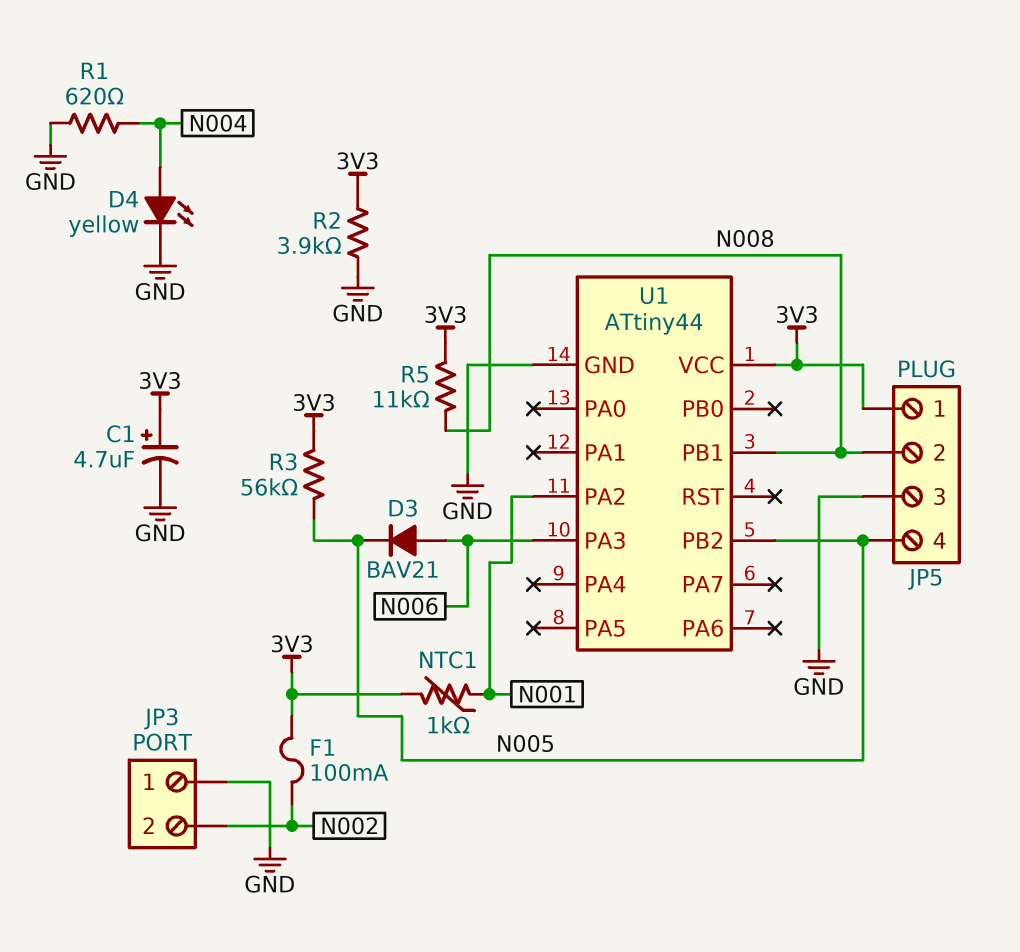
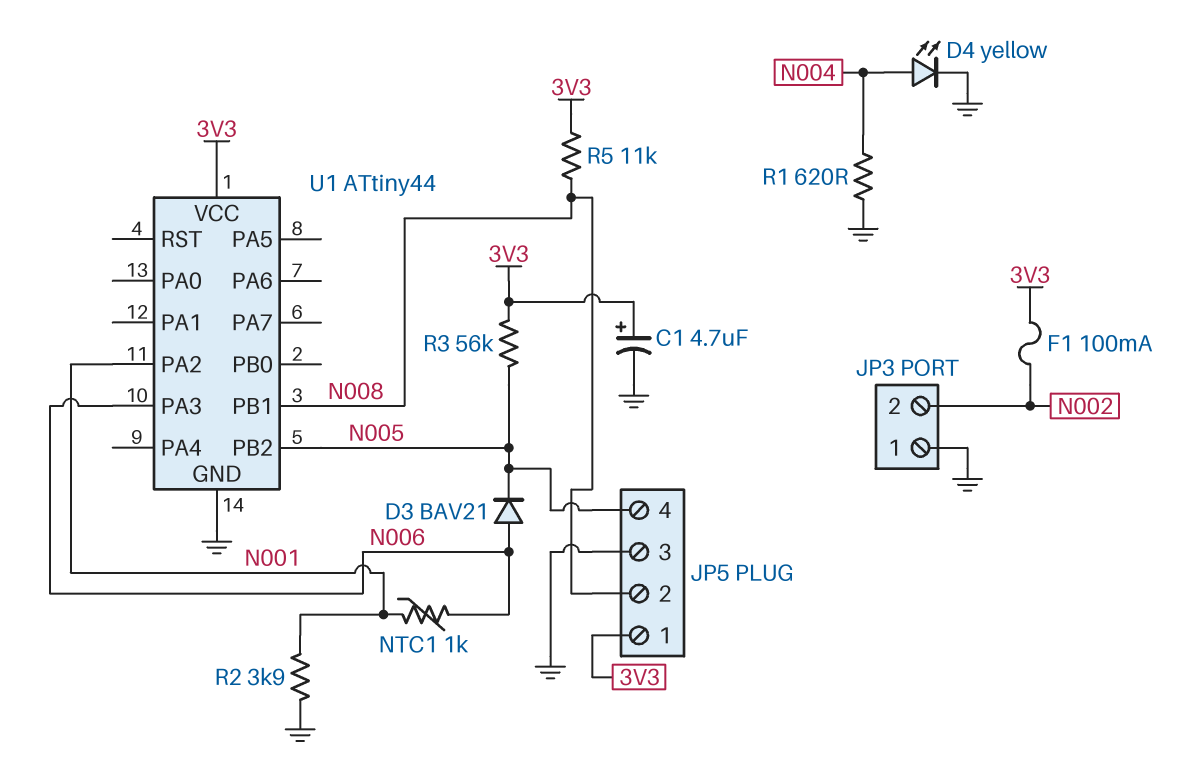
NTC1: 1k (3V3, N001) -> 1k (N001, N006)
R2: 3.9k (3V3, GND) -> 3.9k (GND, N001)

